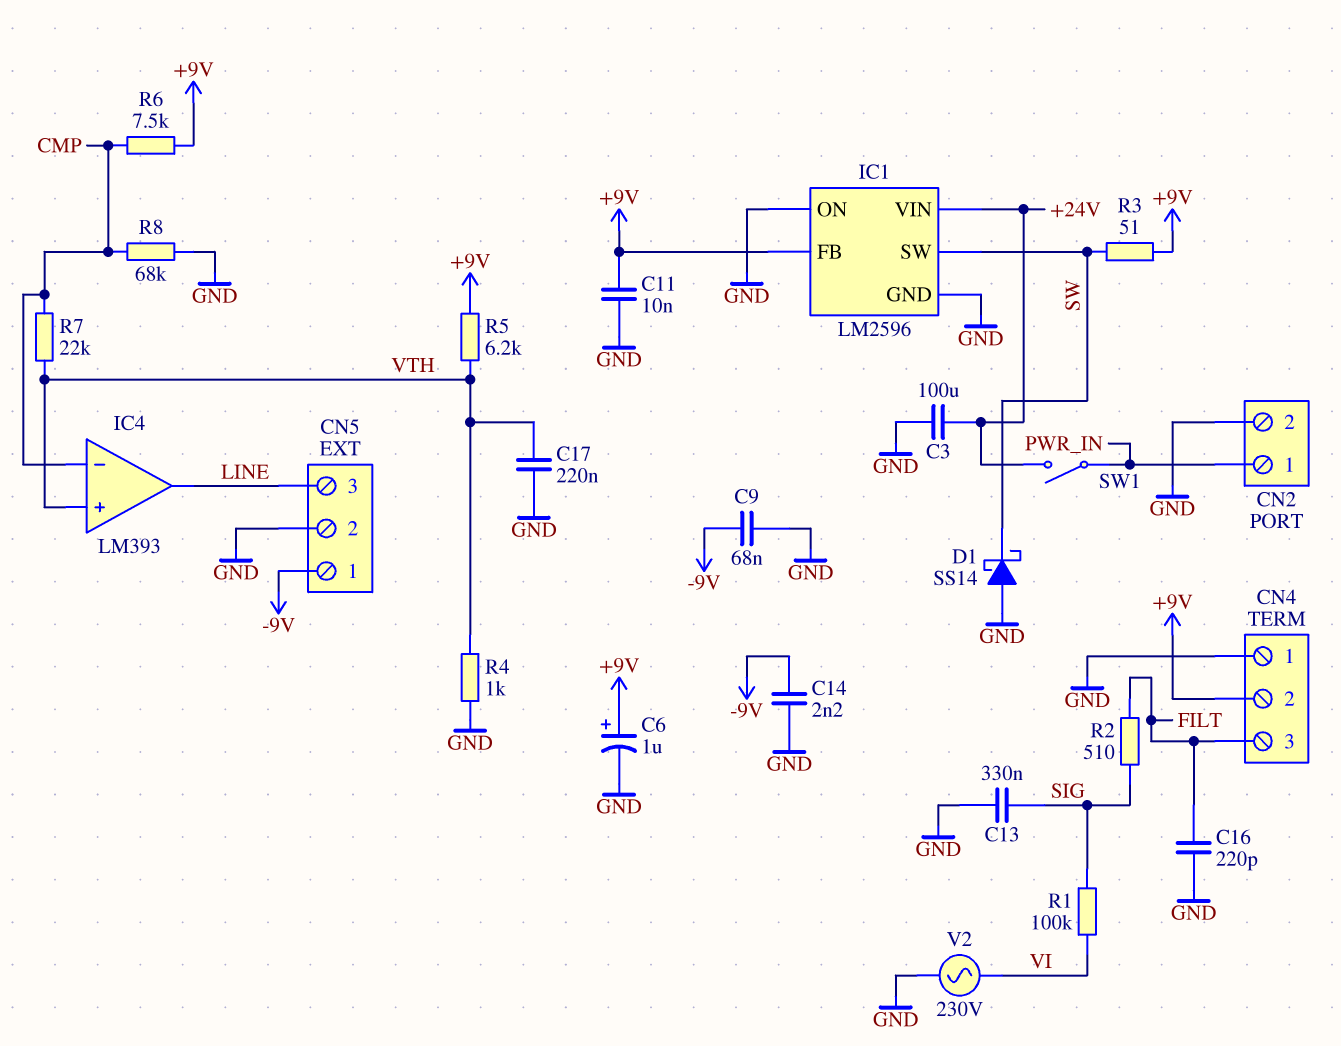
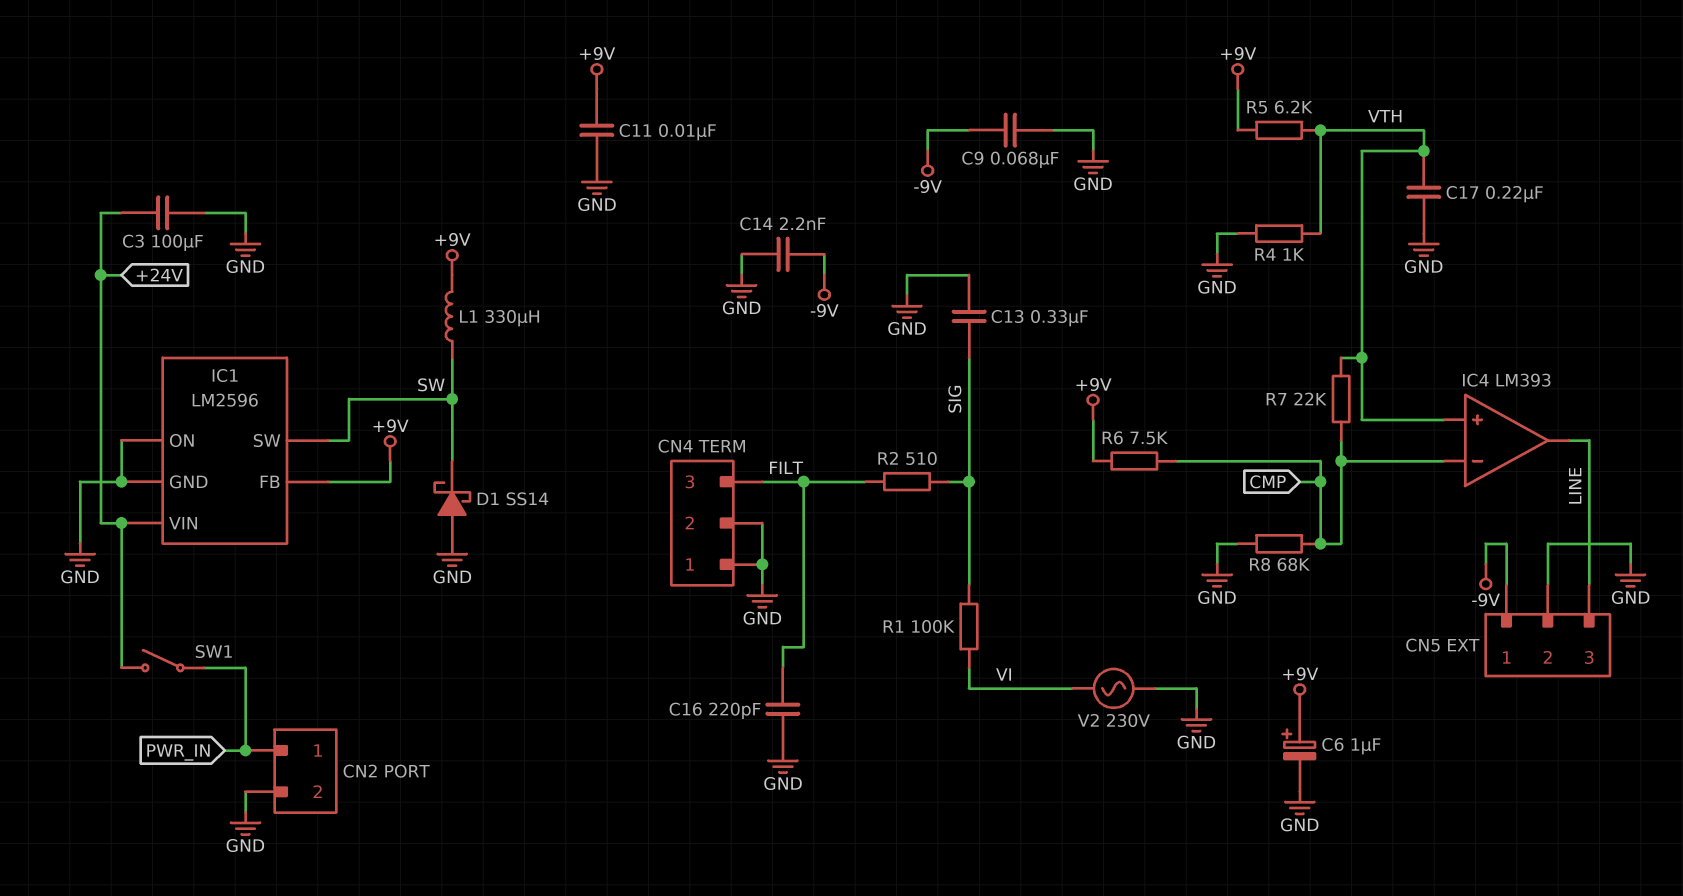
CN4 pin 2: +9V -> GND
L1: none -> 330uH (+9V, SW)
R3: 51 (+9V, SW) -> none

